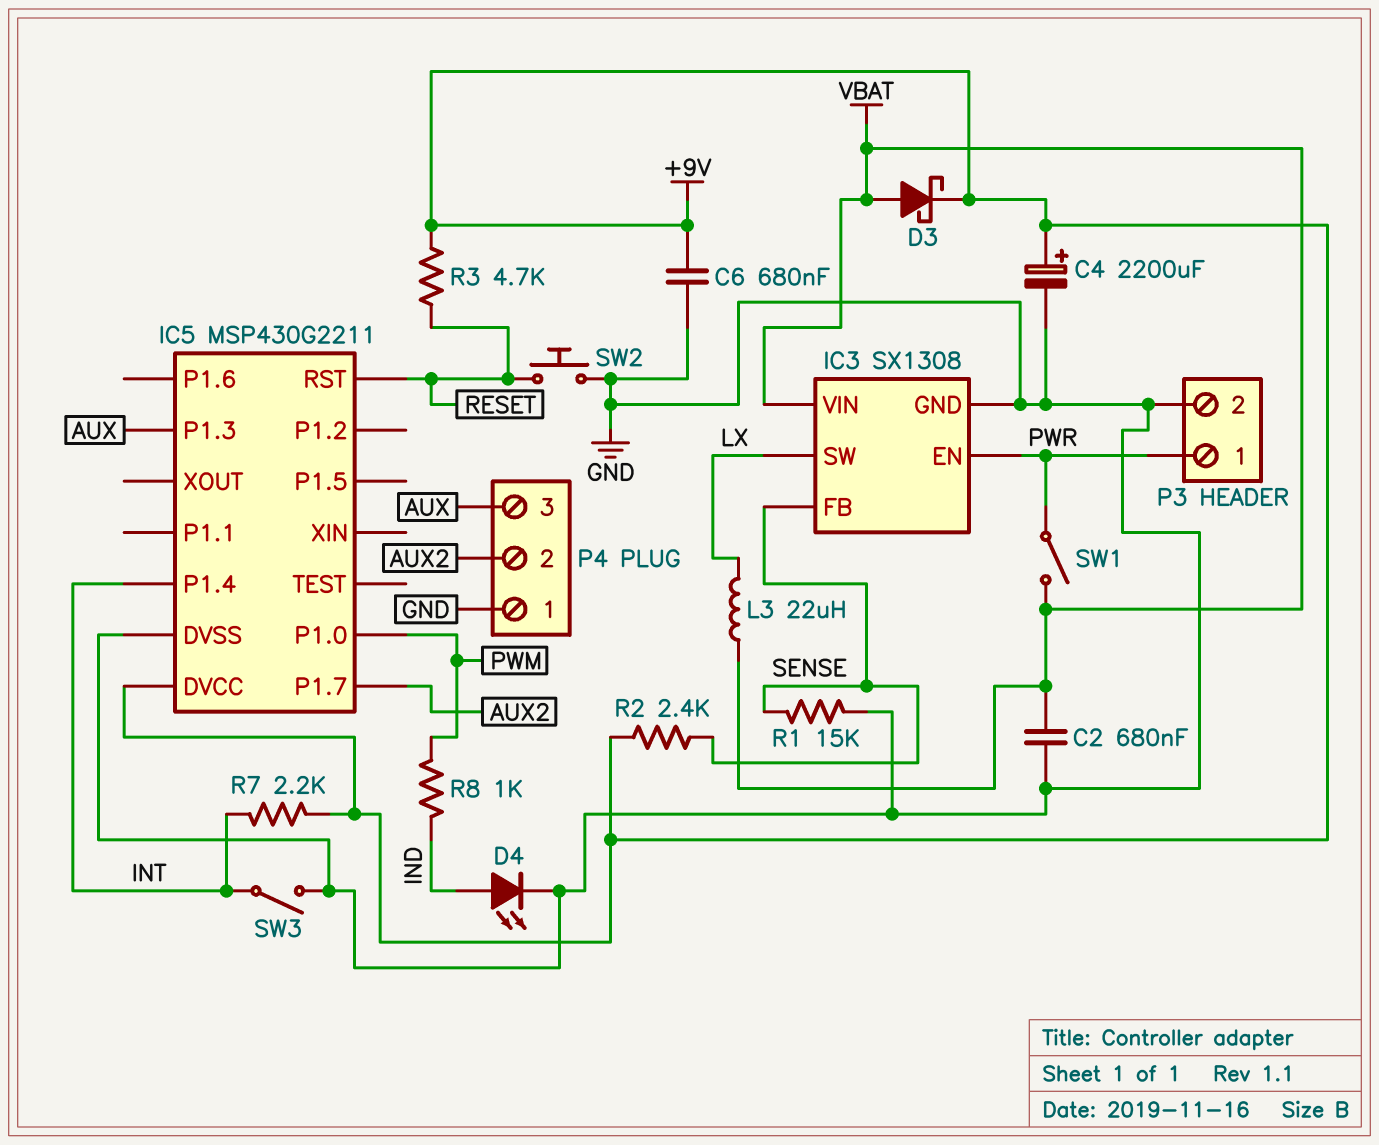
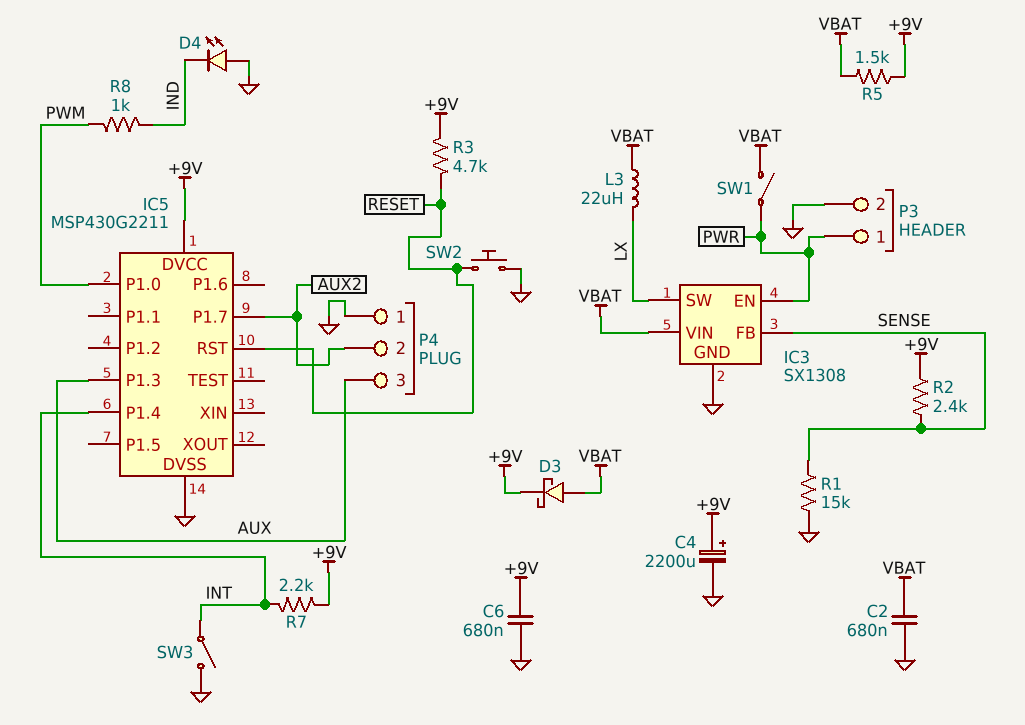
D4: LED (A IND, K GND) -> LED (A GND, K IND)
R5: none -> 1.5k (+9V, VBAT)

